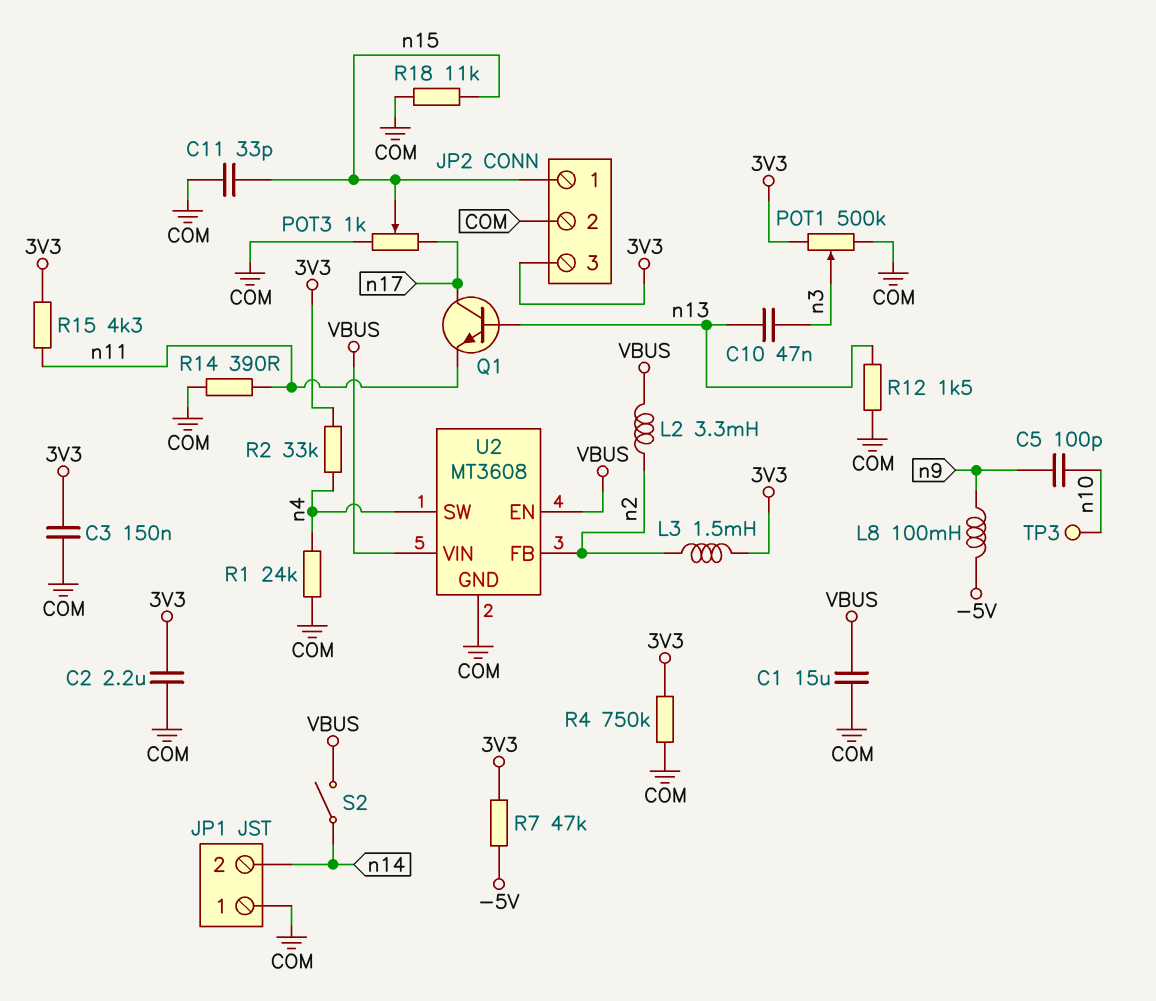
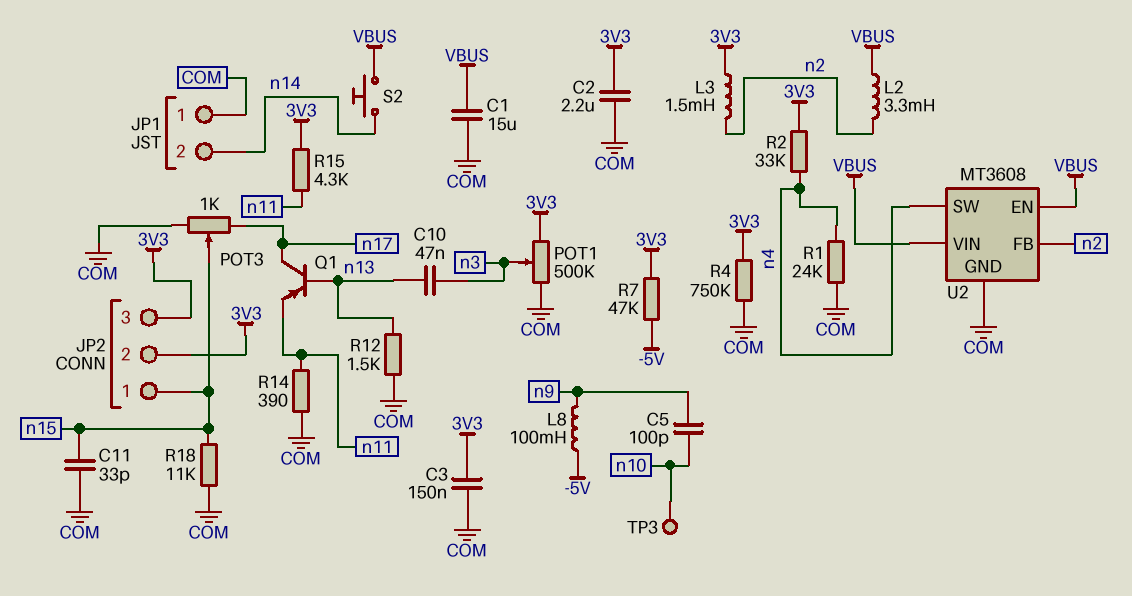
JP2 pin 2: COM -> 3V3
Q1: NPN (B n13, C n17, E n11) -> PNP (B n13, C n17, E n11)
S2: switch (VBUS, n14) -> button (VBUS, n14)

